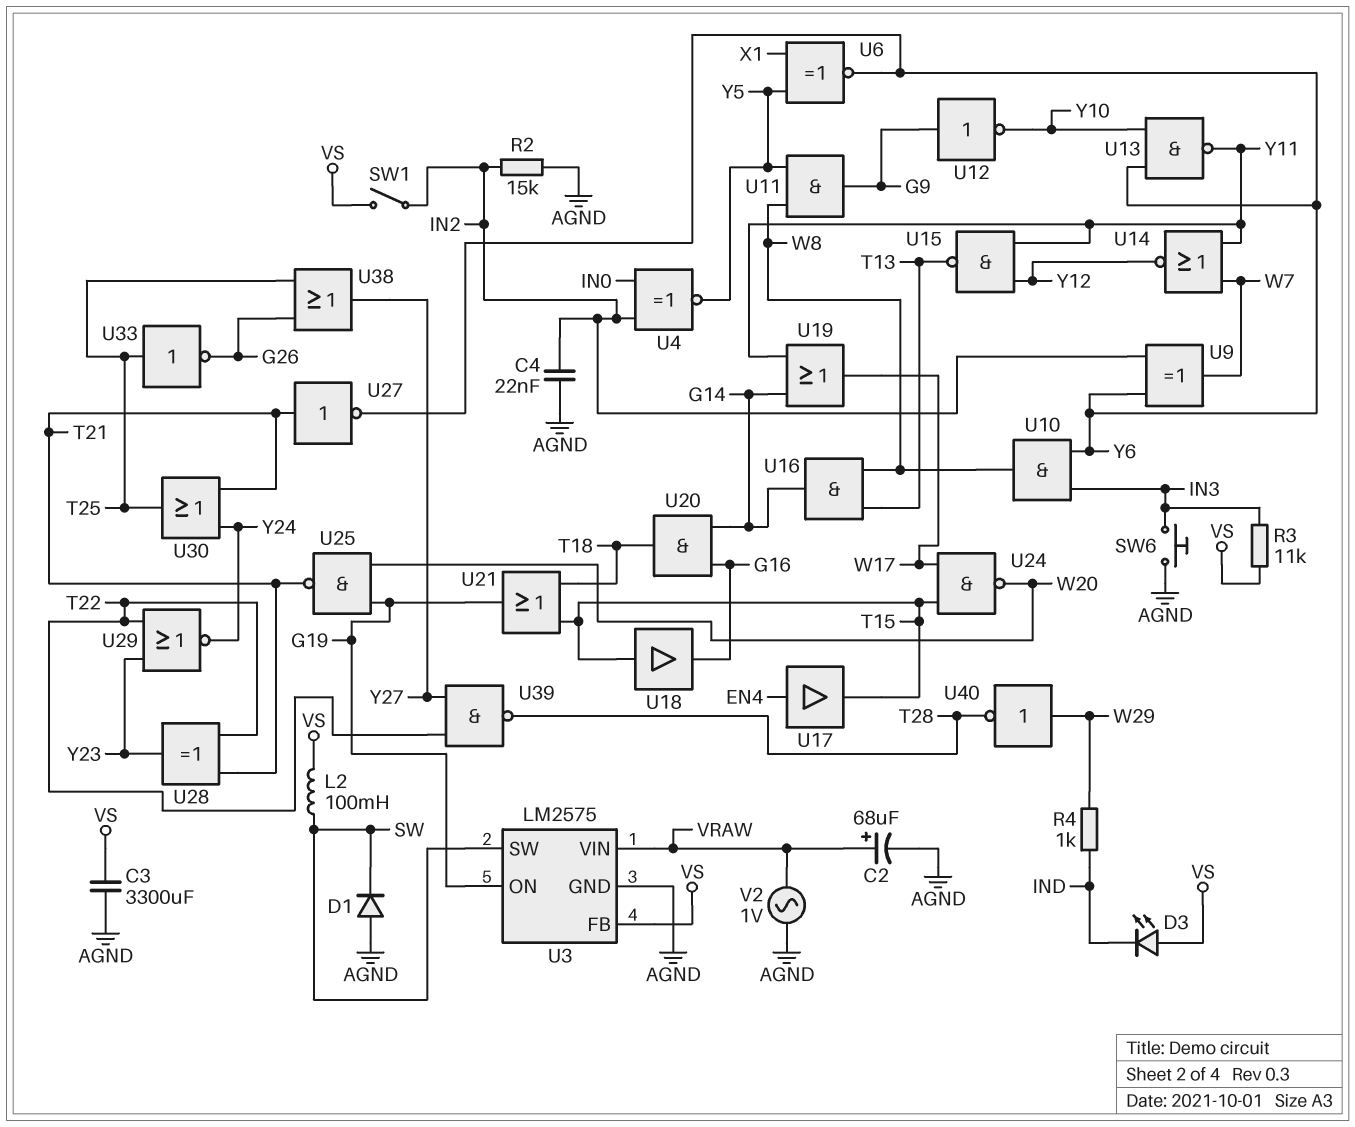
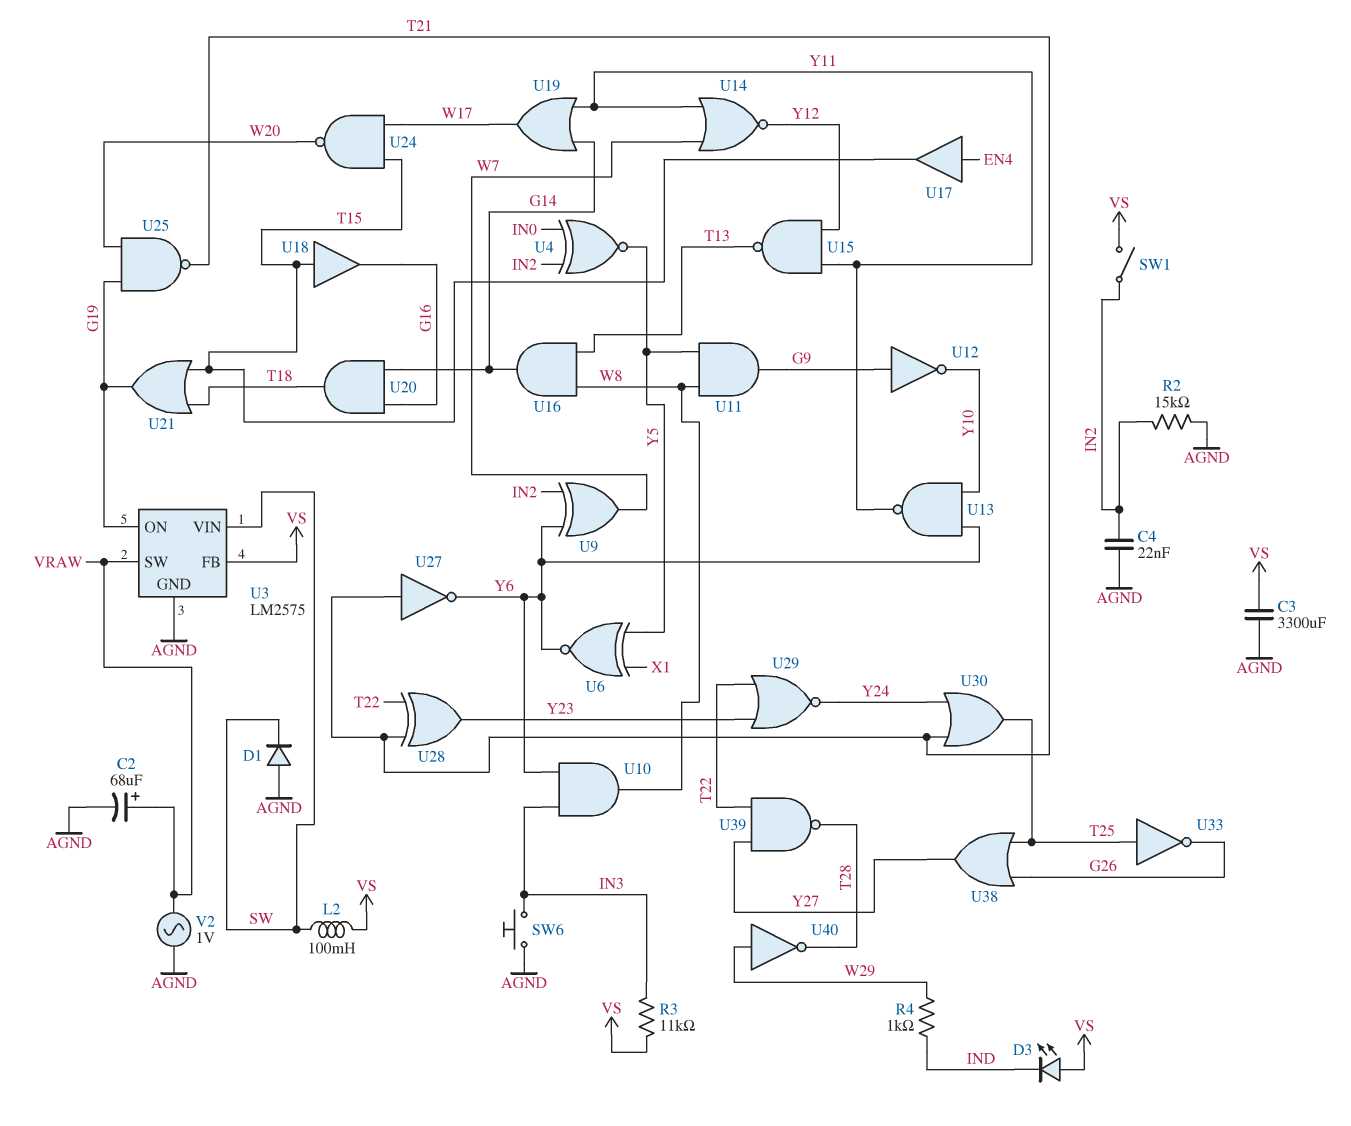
U3 pin SW: SW -> VRAW
U3 pin VIN: VRAW -> SW

